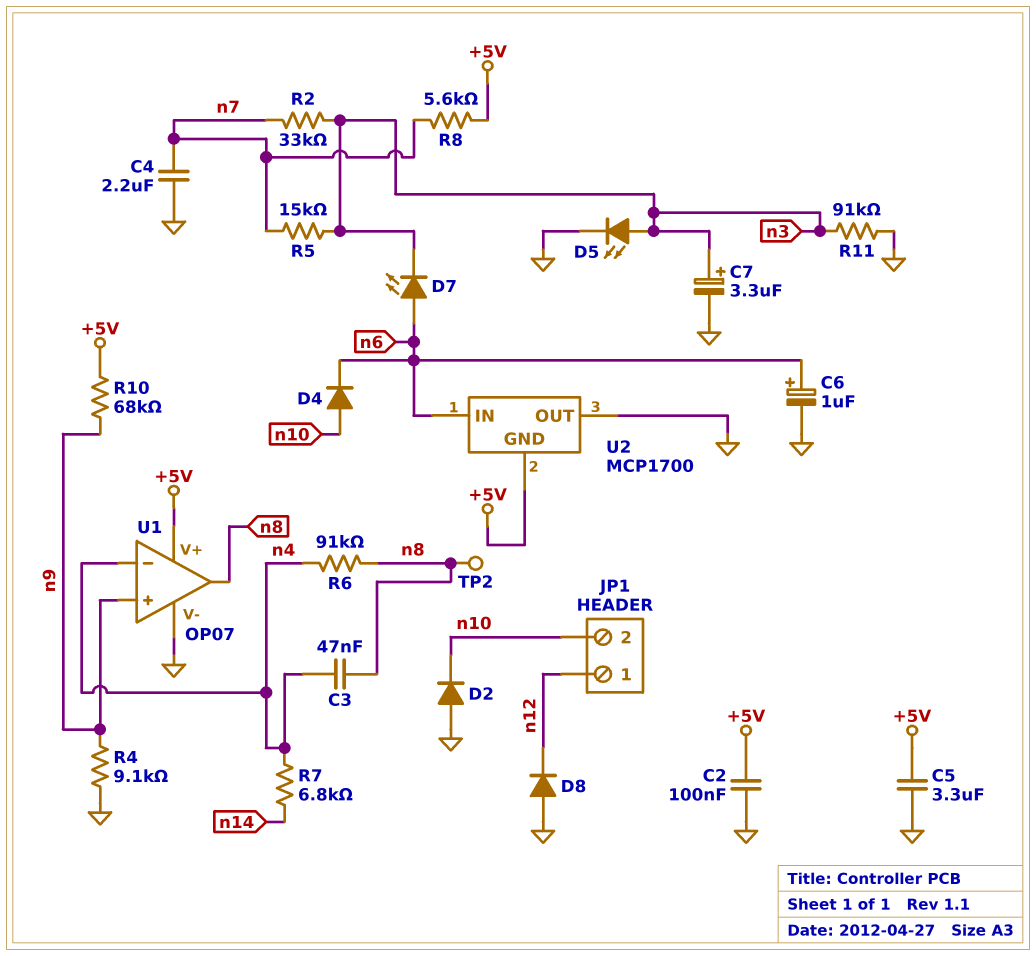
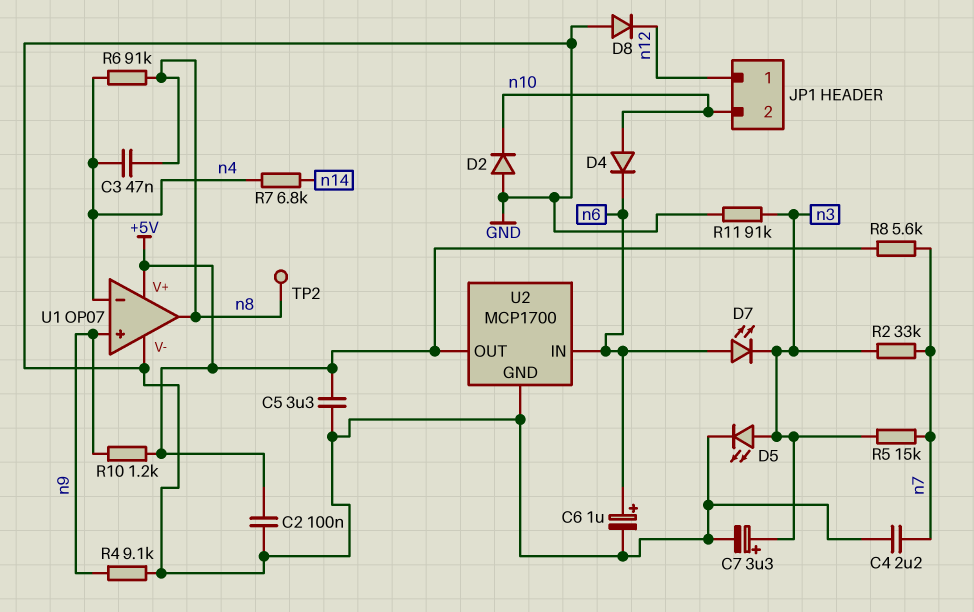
R10: 68k (+5V, n9) -> 1.2k (+5V, n9)
U2 pin GND: +5V -> GND
U2 pin OUT: GND -> +5V

